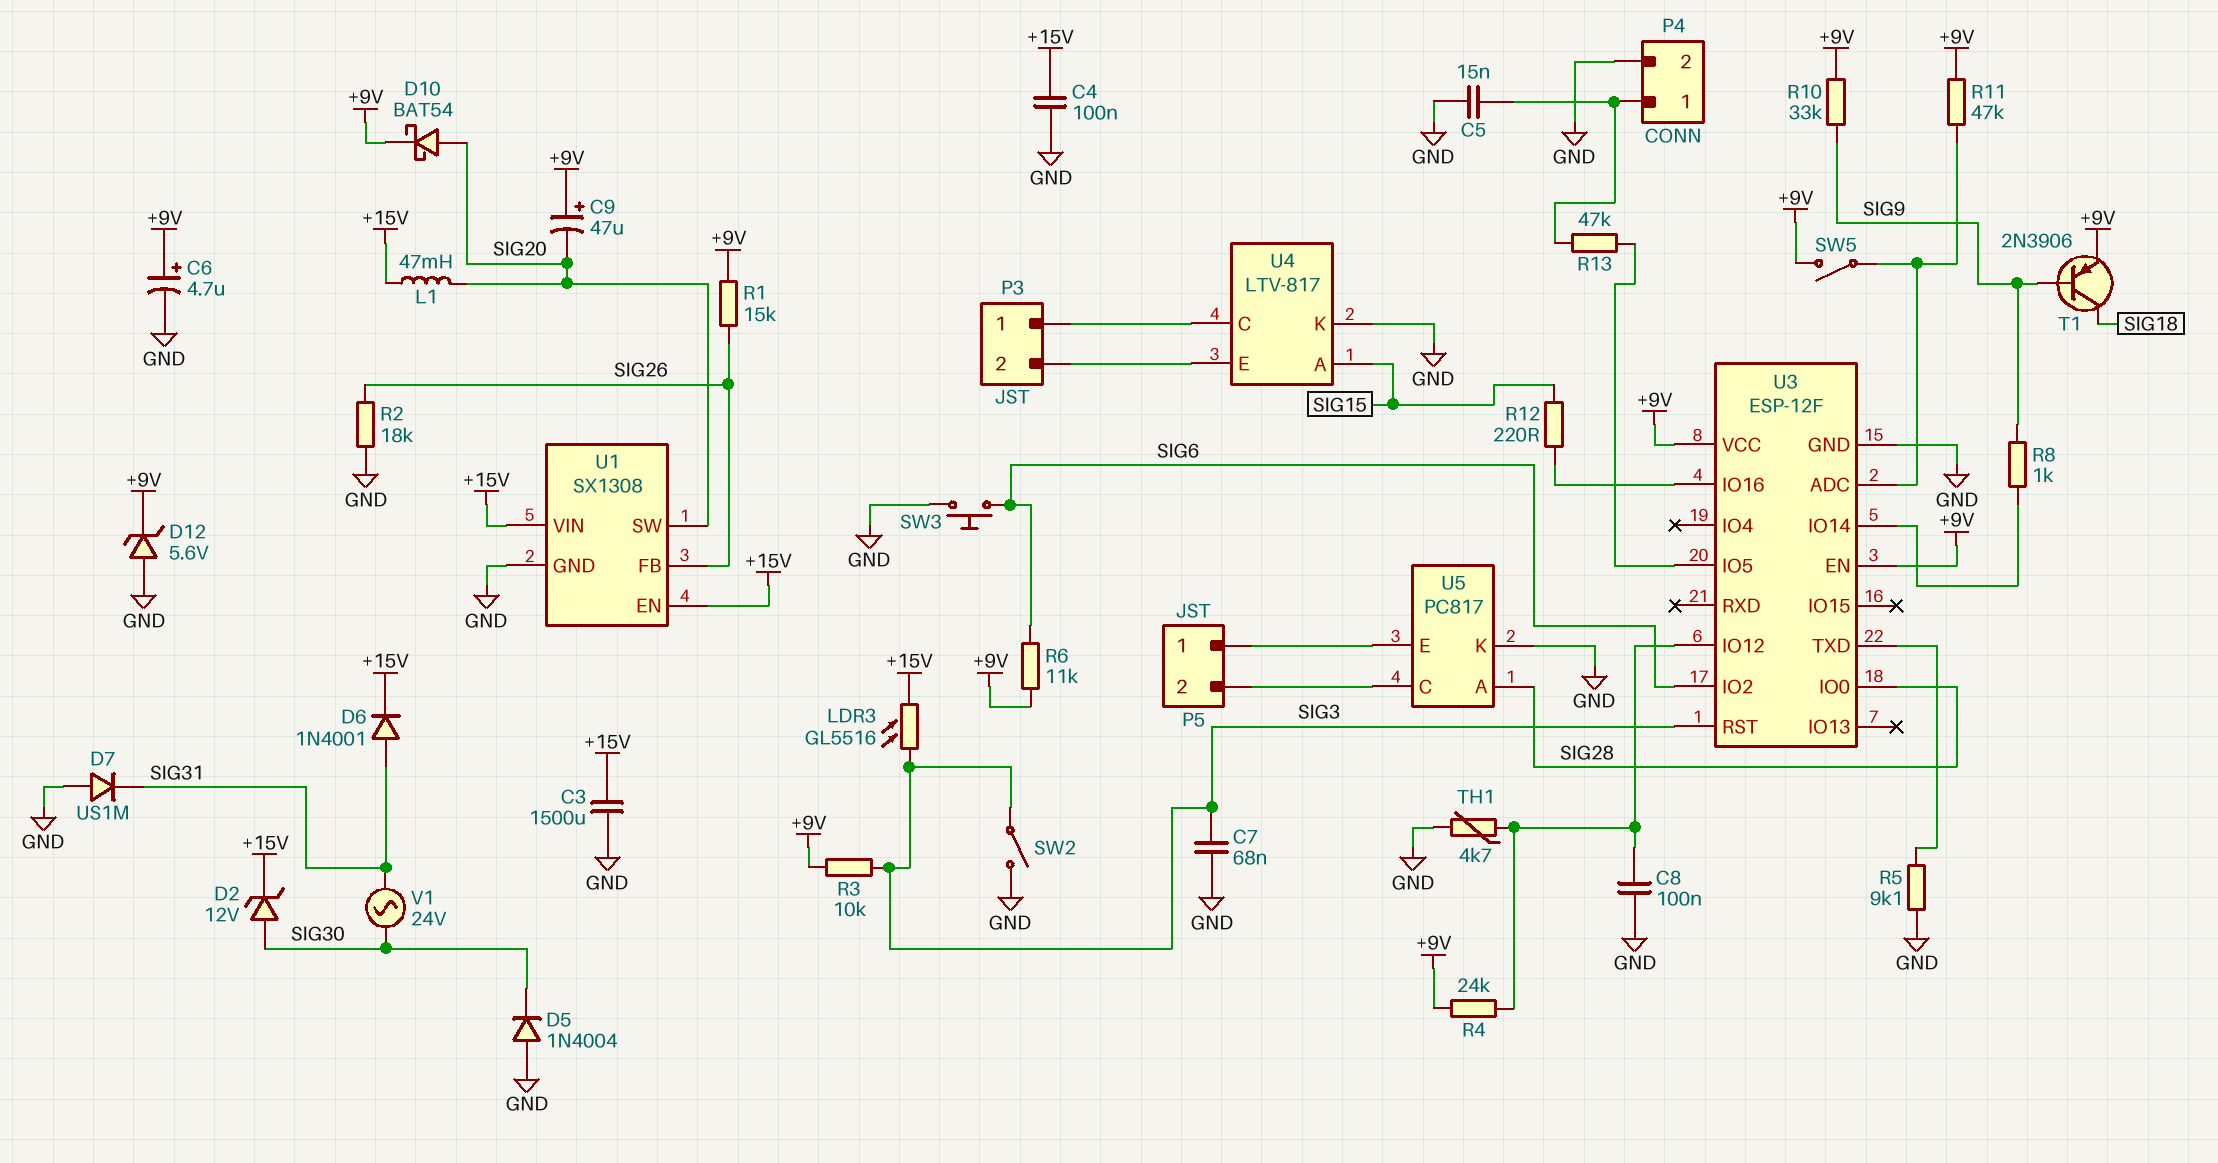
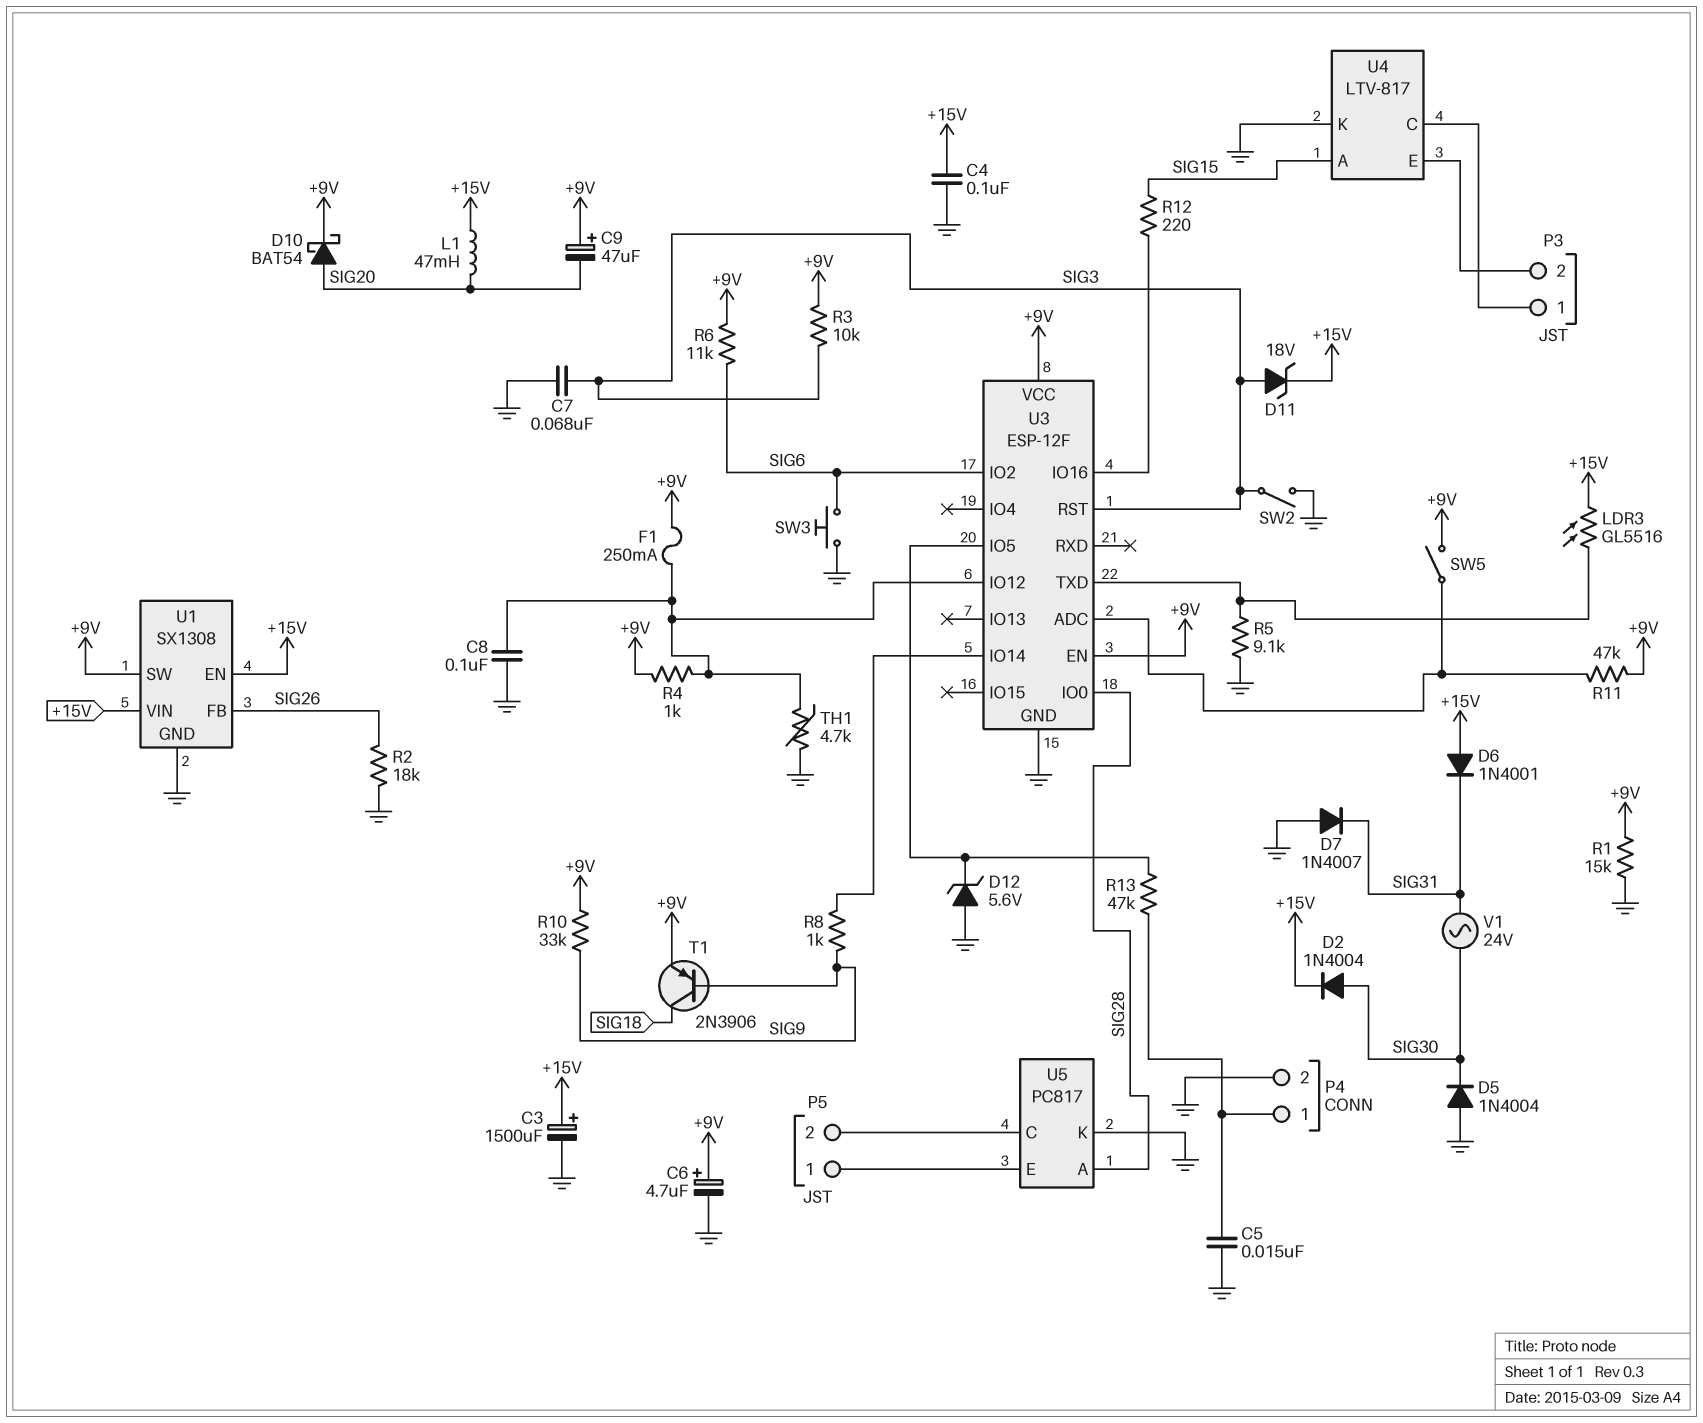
C3: 1500uF (+15V, GND) -> 1500uF (plus +15V, minus GND)
D2: zener 12V (A SIG30, K +15V) -> diode 1N4004 (A SIG30, K +15V)
D6: diode 1N4001 (A SIG31, K +15V) -> diode 1N4001 (A +15V, K SIG31)
D7: diode US1M (A GND, K SIG31) -> diode 1N4007 (A GND, K SIG31)
D11: none -> zener 18V (A SIG3, K +15V)
D12: zener 5.6V (A GND, K +9V) -> zener 5.6V (A GND, K U3/IO5)
F1: none -> 250mA (+9V, U3/IO12)
LDR3: GL5516 (+15V, SIG3) -> GL5516 (+15V, U3/TXD)
R1: 15k (+9V, SIG26) -> 15k (+9V, GND)
R4: 24k (+9V, U3/IO12) -> 1k (+9V, U3/IO12)
U1 pin SW: SIG20 -> +9V

